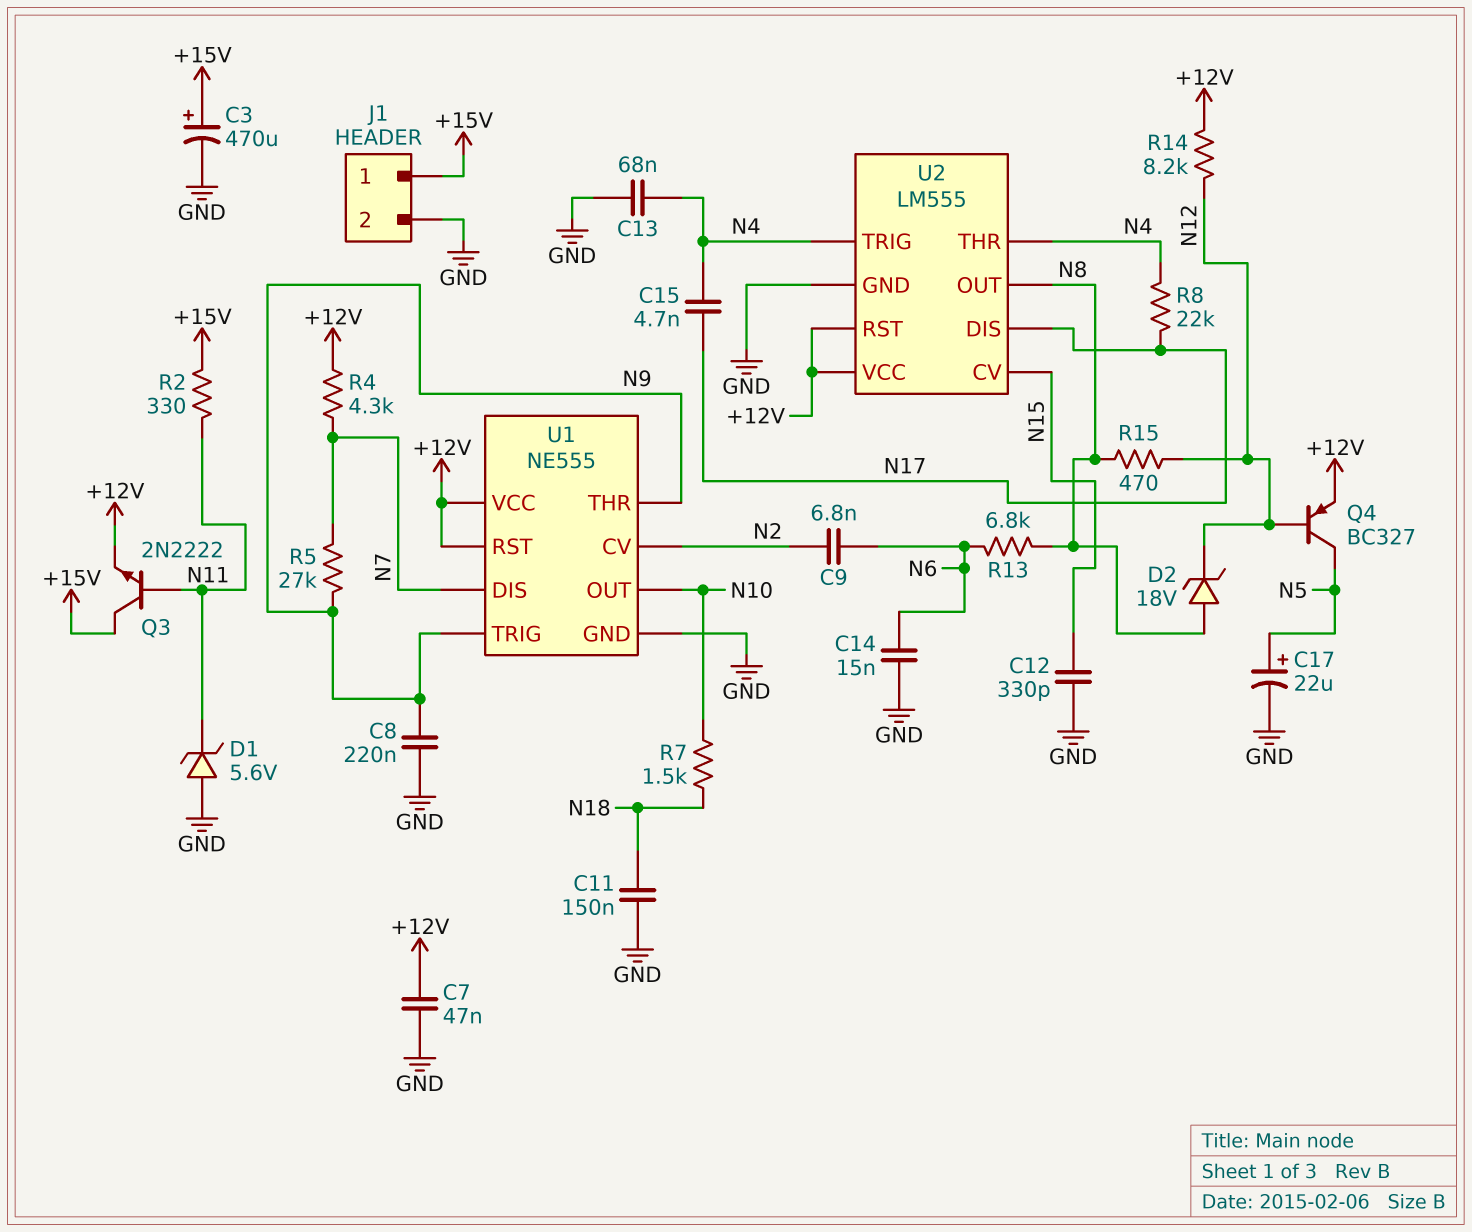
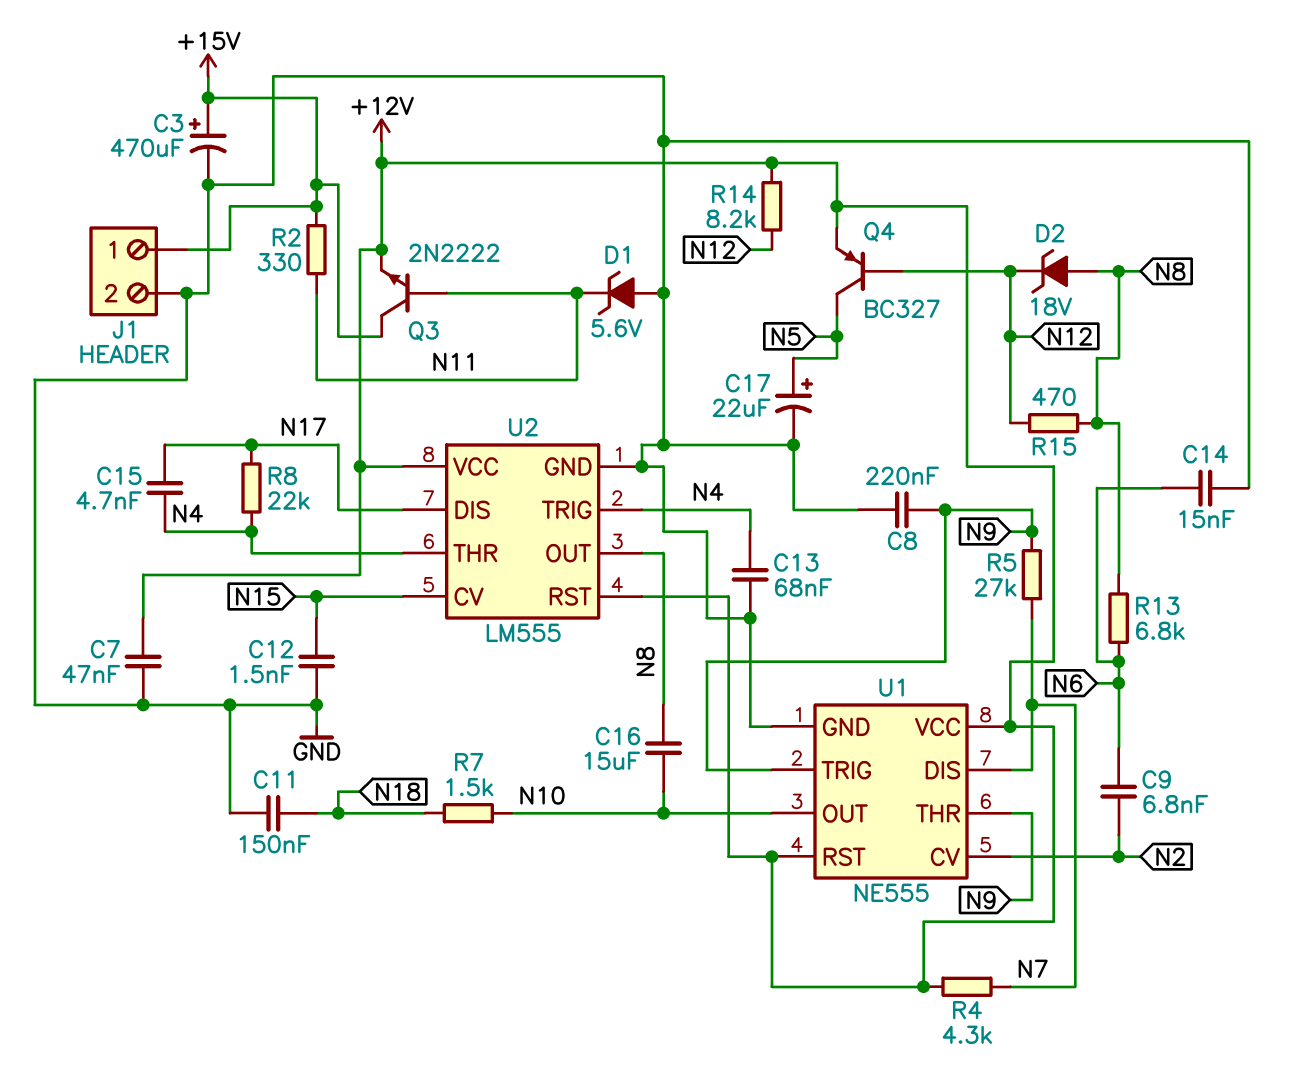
C12: 330pF (GND, N15) -> 1.5nF (GND, N15)
C16: none -> 15uF (N8, N10)

